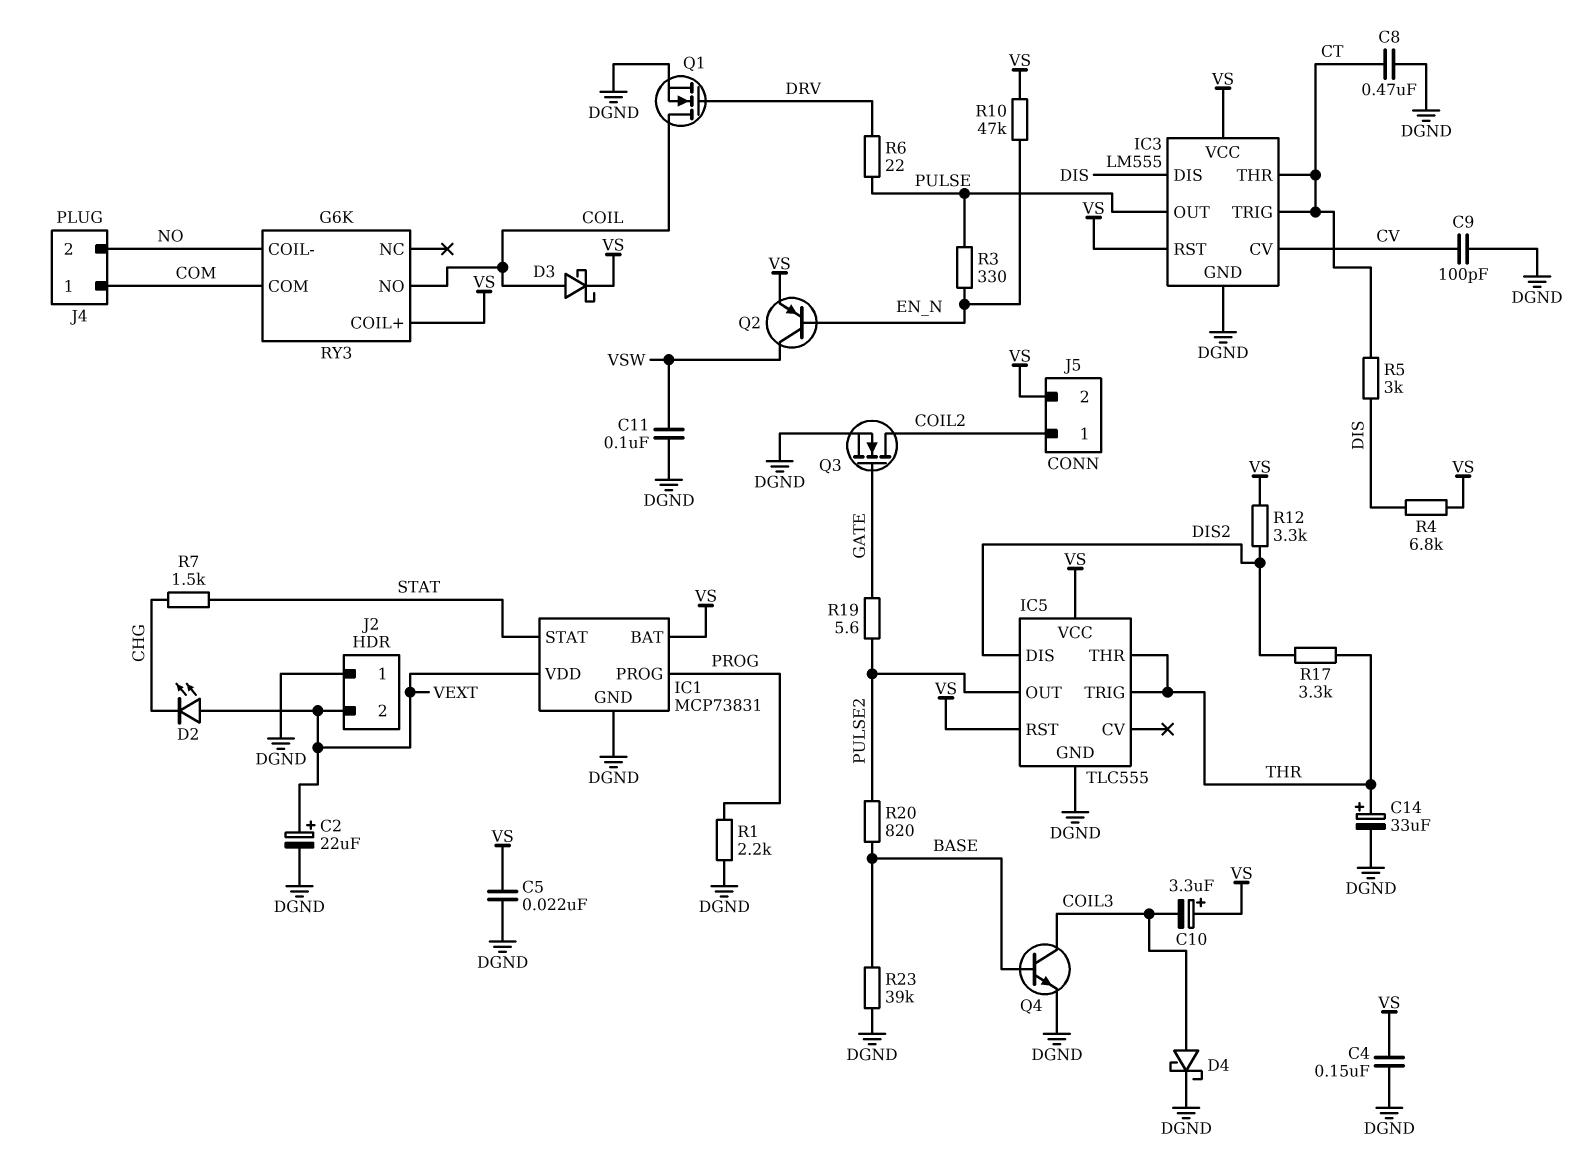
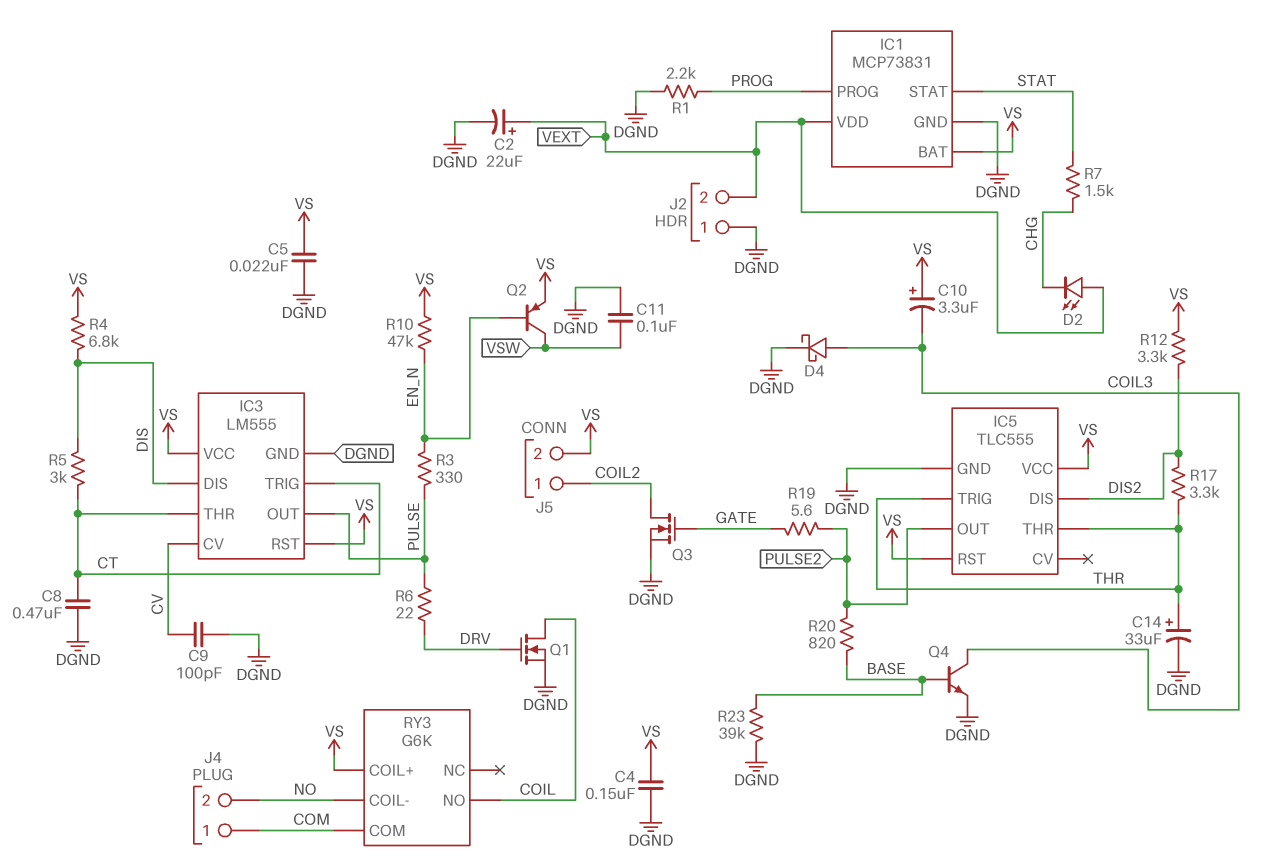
D3: schottky (A COIL, K VS) -> none

